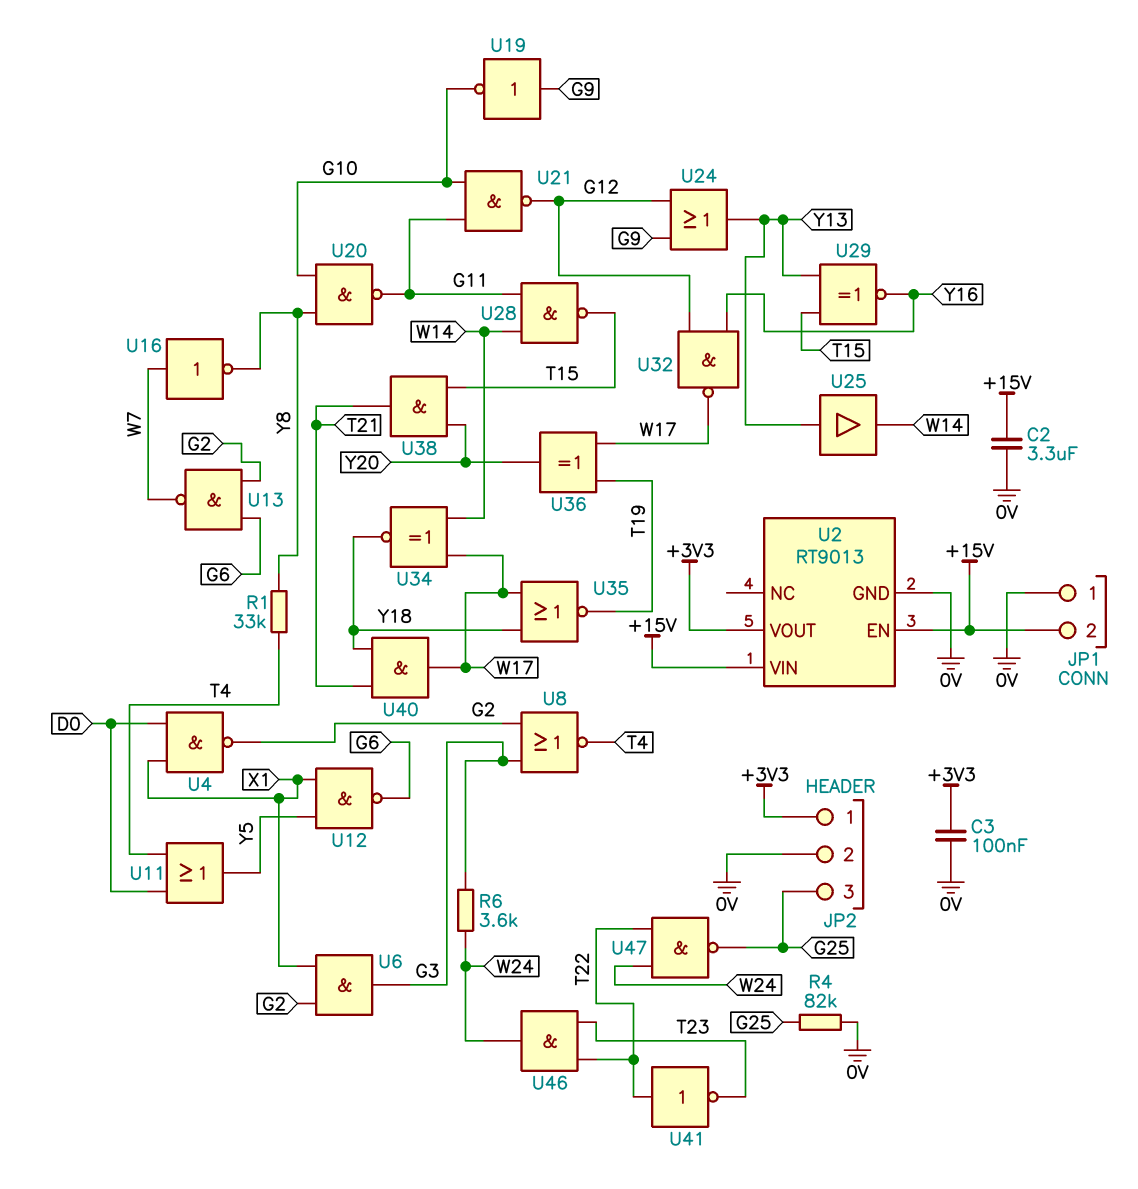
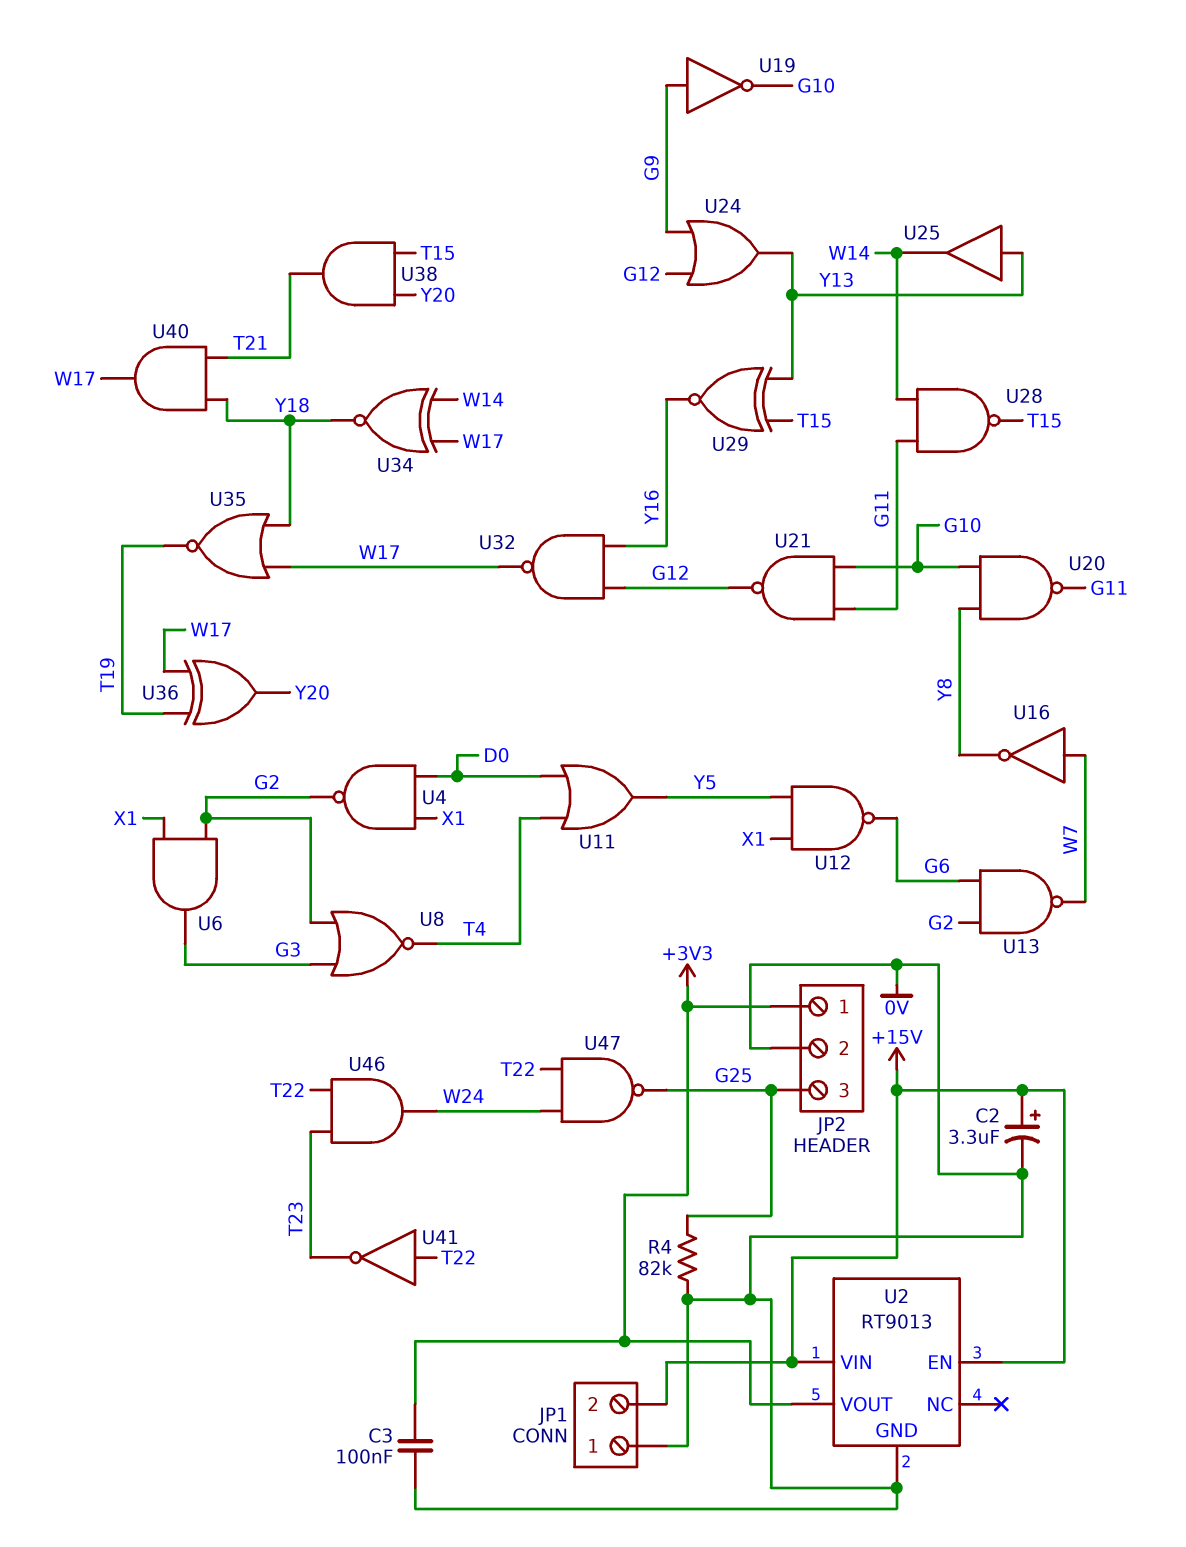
C2: 3.3uF (+15V, 0V) -> 3.3uF (plus +15V, minus 0V)
R1: 33k (T4, Y8) -> none
R6: 3.6k (G3, W24) -> none

